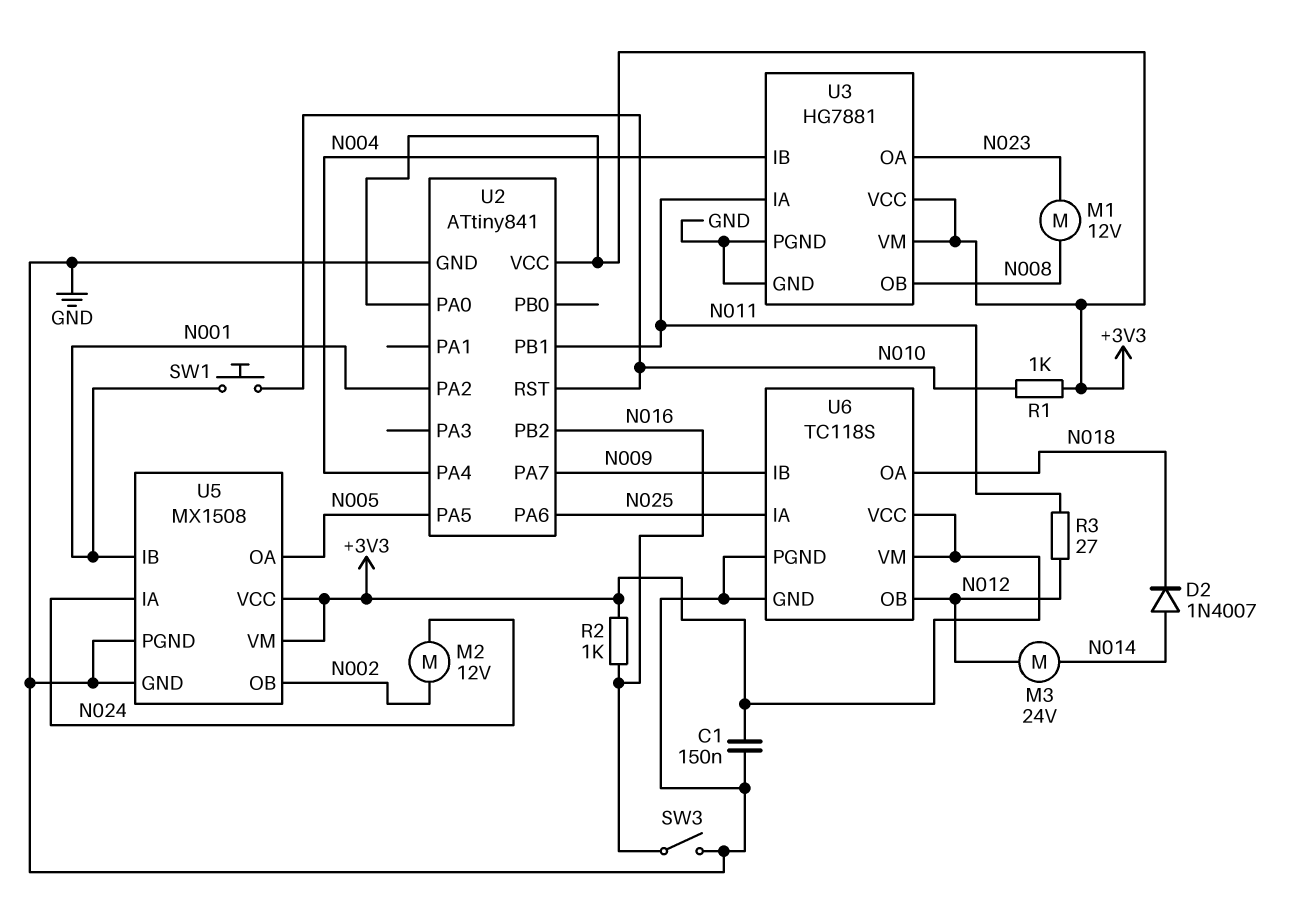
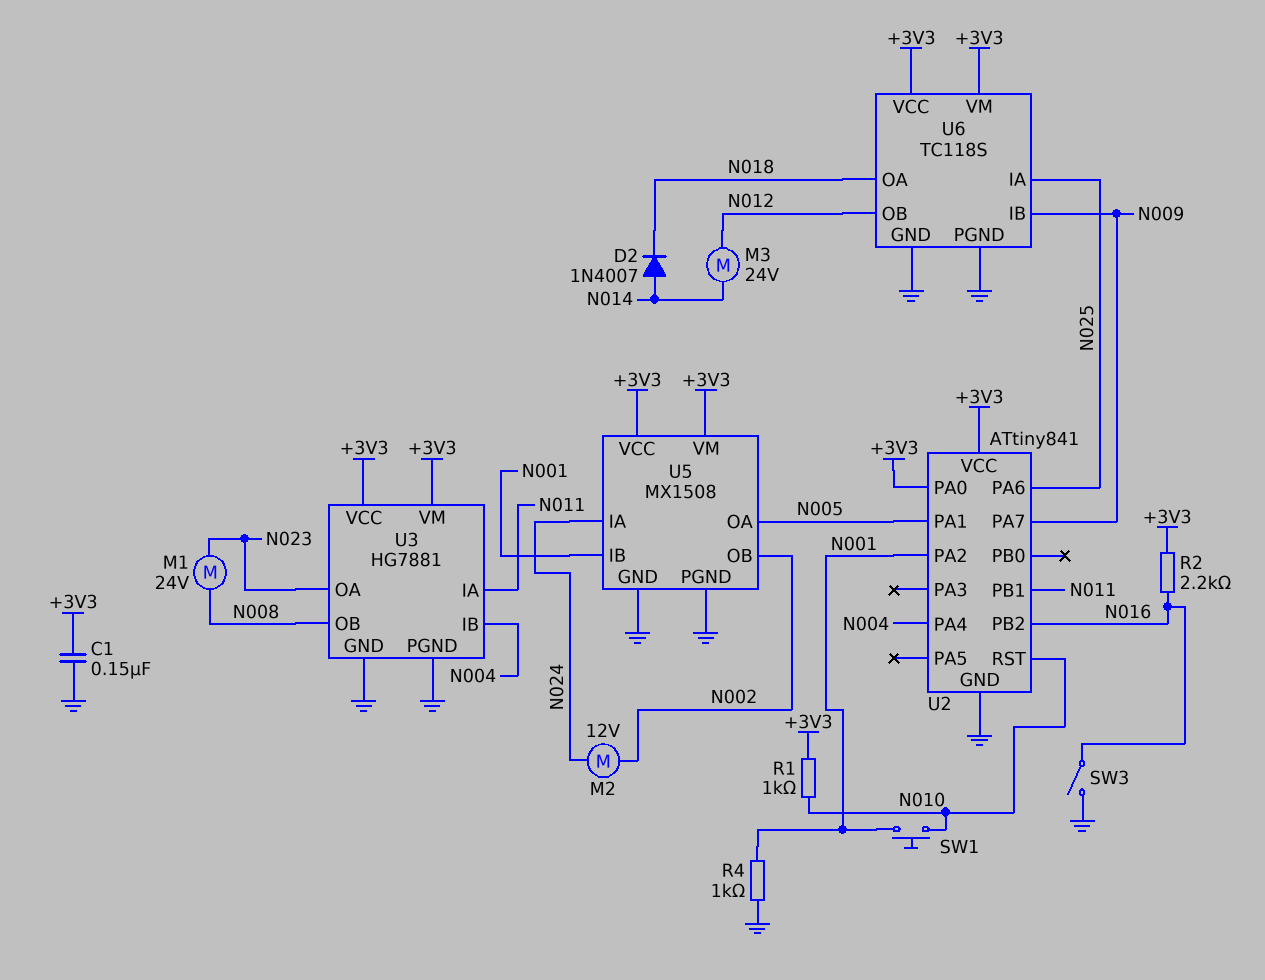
M1: motor 12V (N008, N023) -> motor 24V (N008, N023)
R2: 1k (+3V3, N016) -> 2.2k (+3V3, N016)
R3: 27 (N011, N012) -> none
R4: none -> 1k (GND, N001)
U2 pin PA1: none -> N005
U2 pin PA5: N005 -> none

